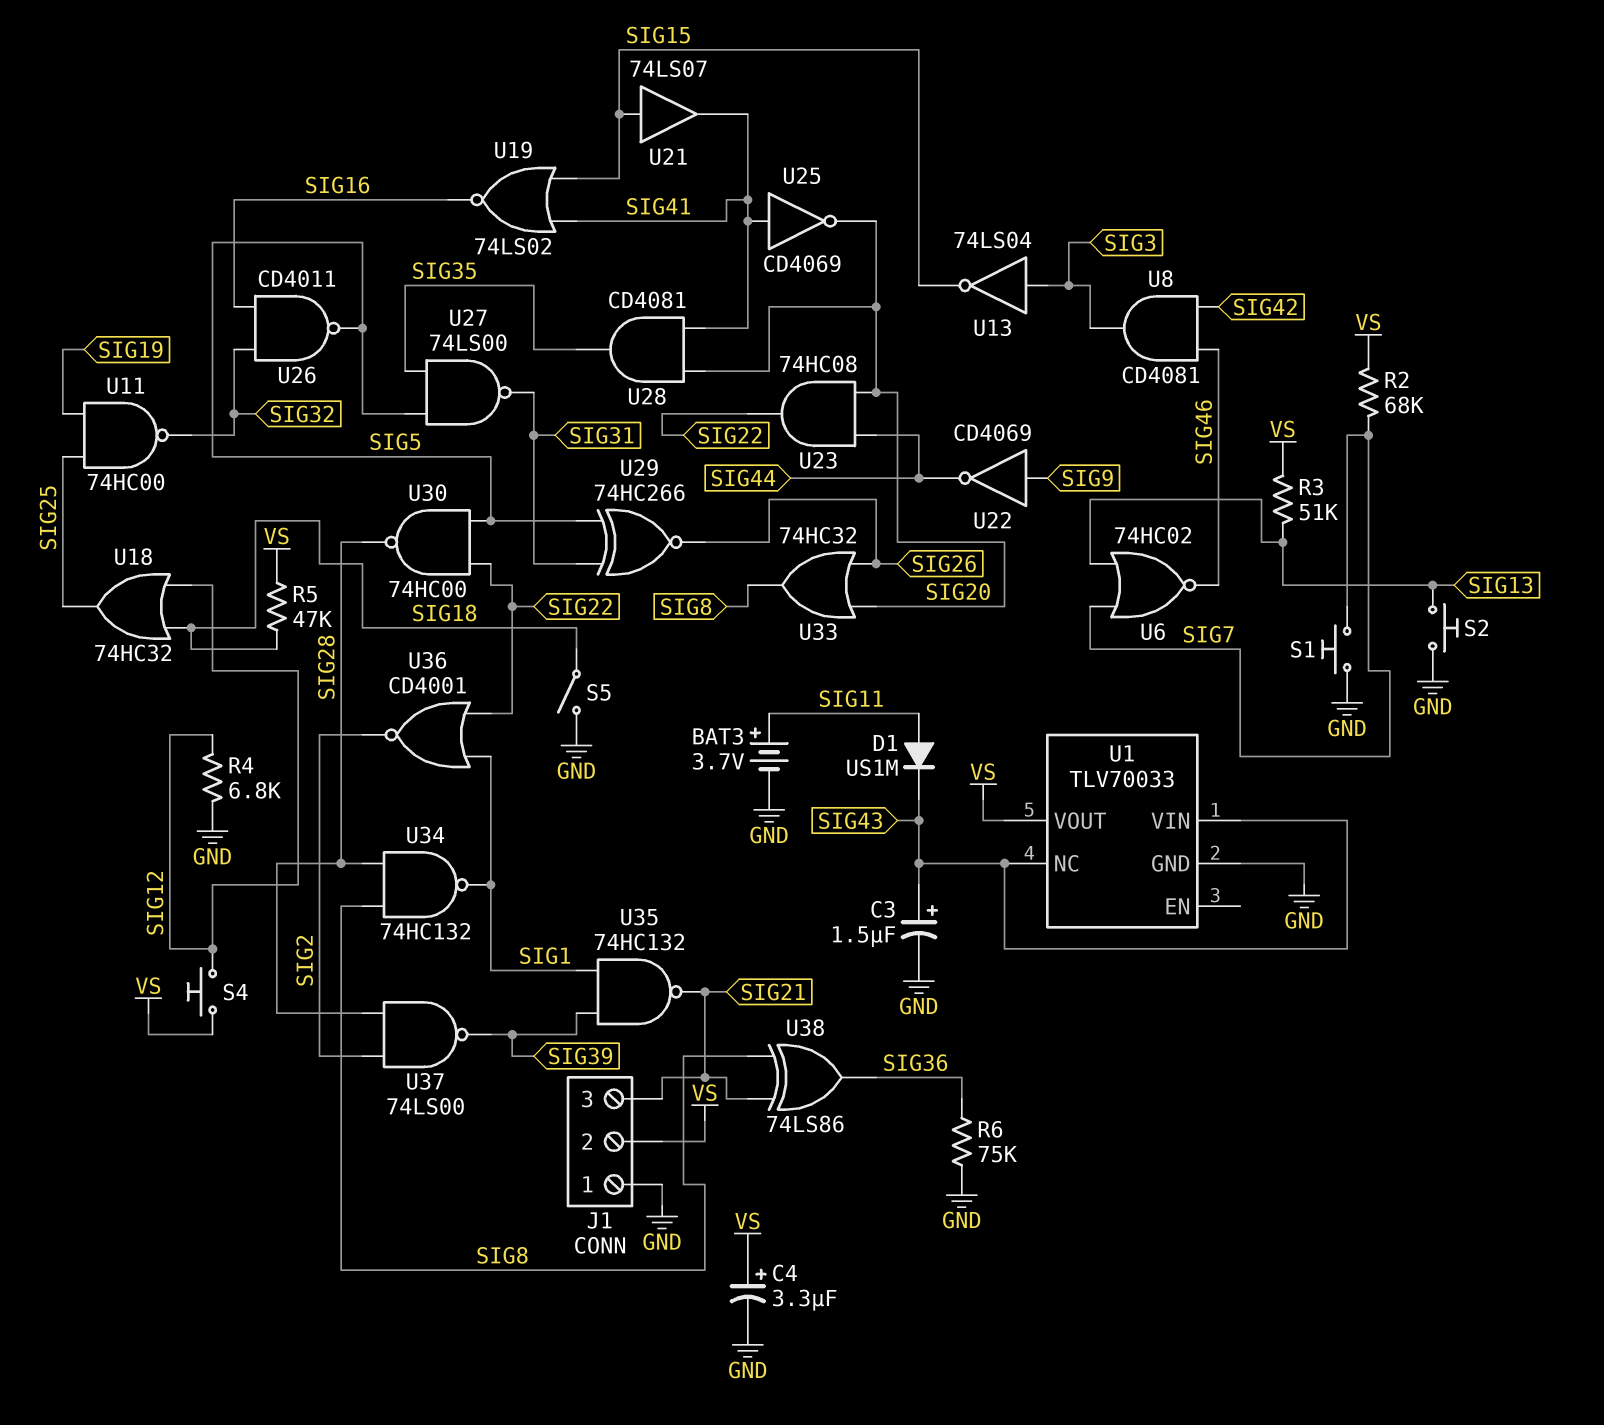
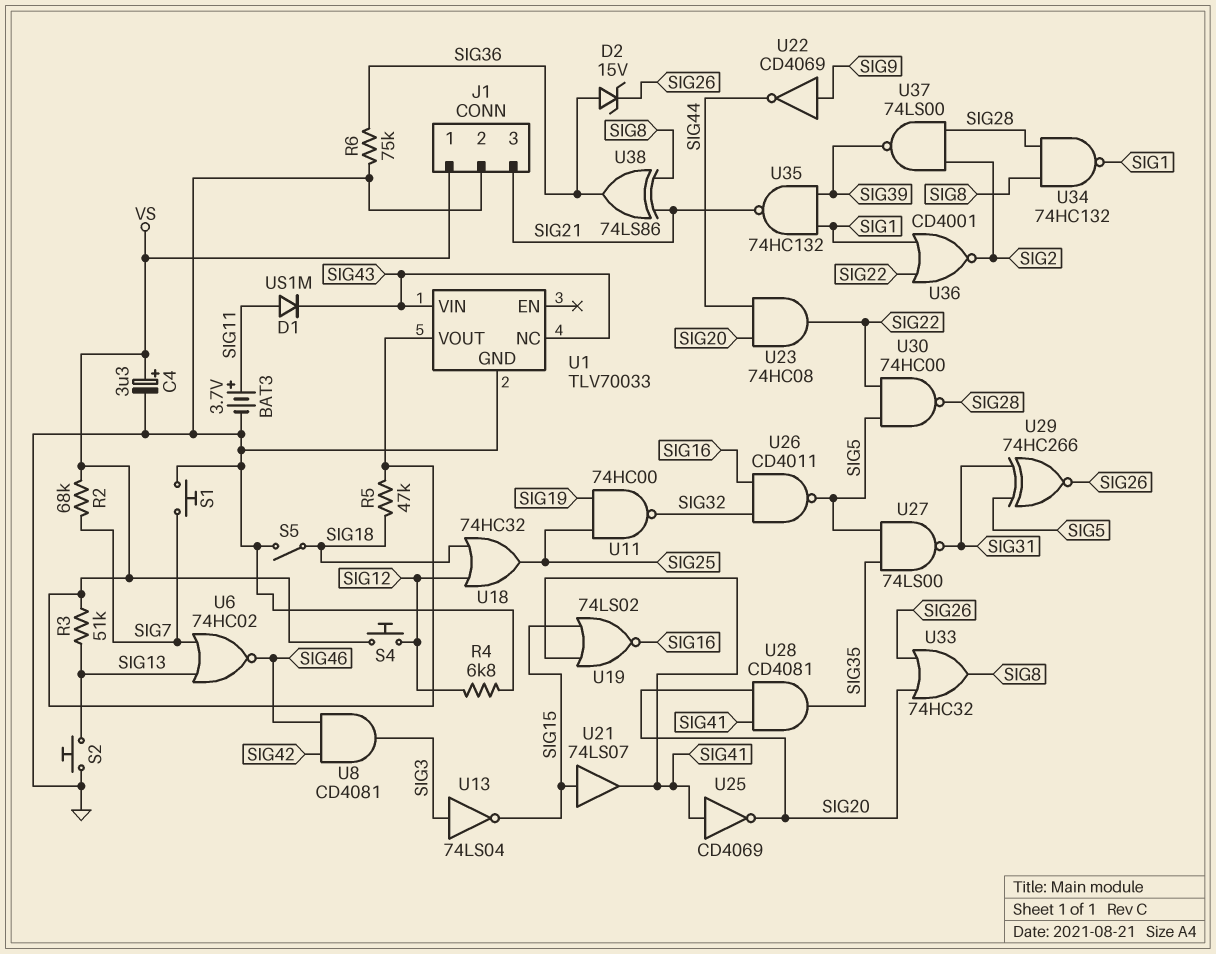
C3: 1.5uF (plus SIG43, minus GND) -> none
D2: none -> zener 15V (A SIG36, K SIG26)
J1 pin 1: GND -> VS
J1 pin 2: VS -> GND

